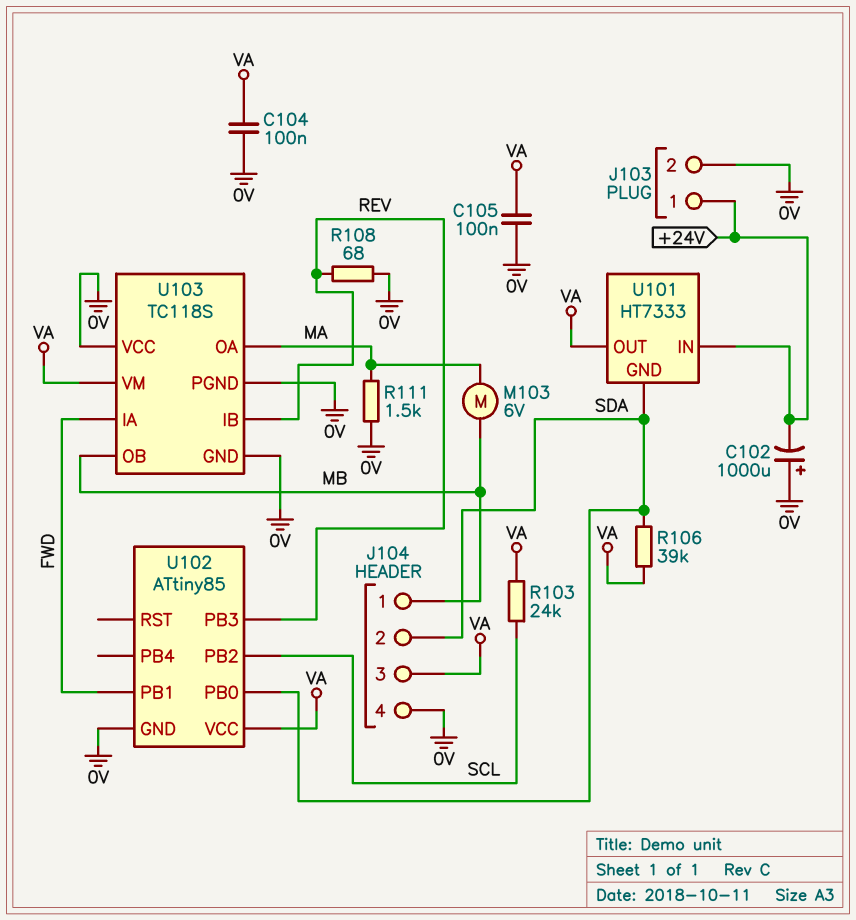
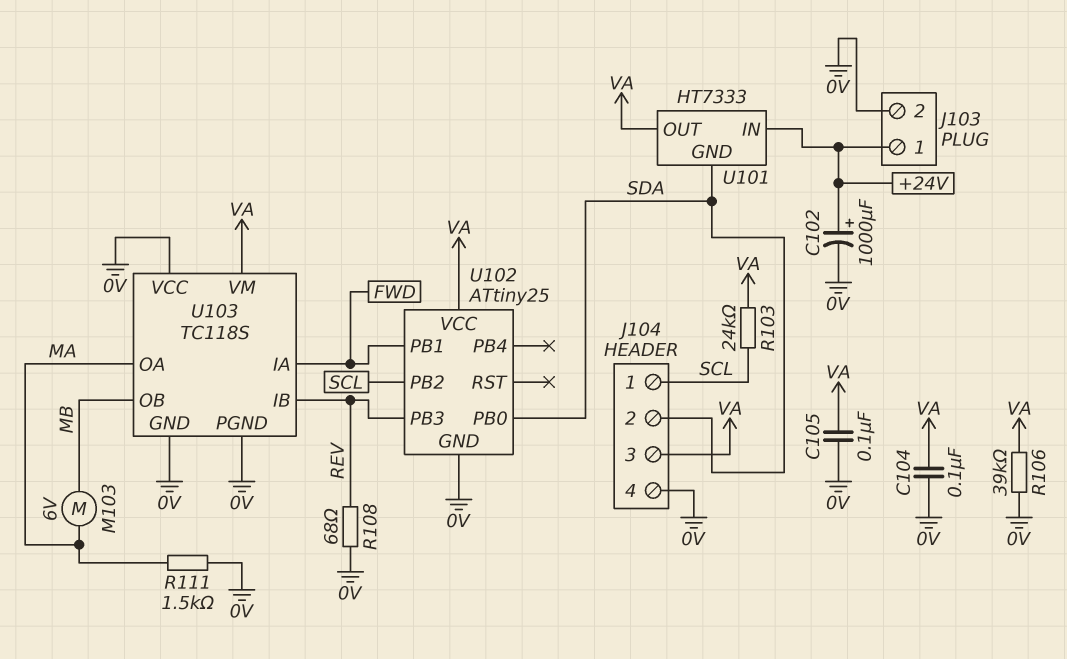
C102: 1000uF (plus 0V, minus +24V) -> 1000uF (plus +24V, minus 0V)
J104 pin 1: MB -> SCL
R106: 39k (SDA, VA) -> 39k (0V, VA)
U102: ATtiny85 -> ATtiny25

